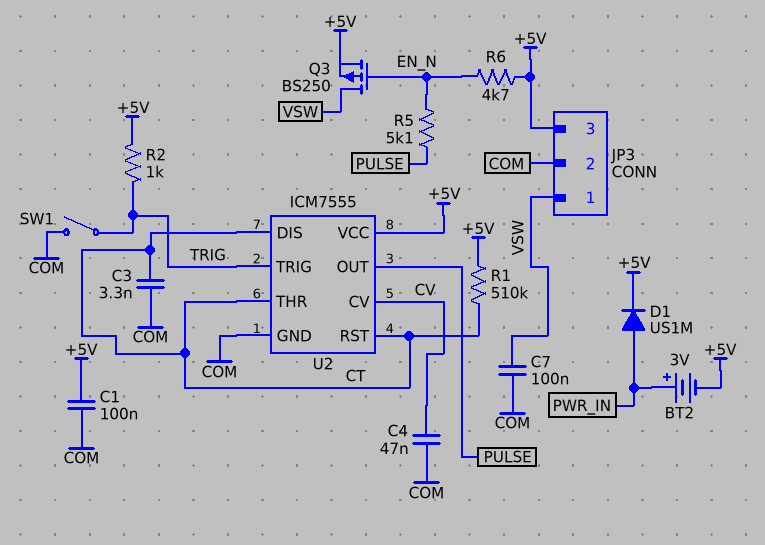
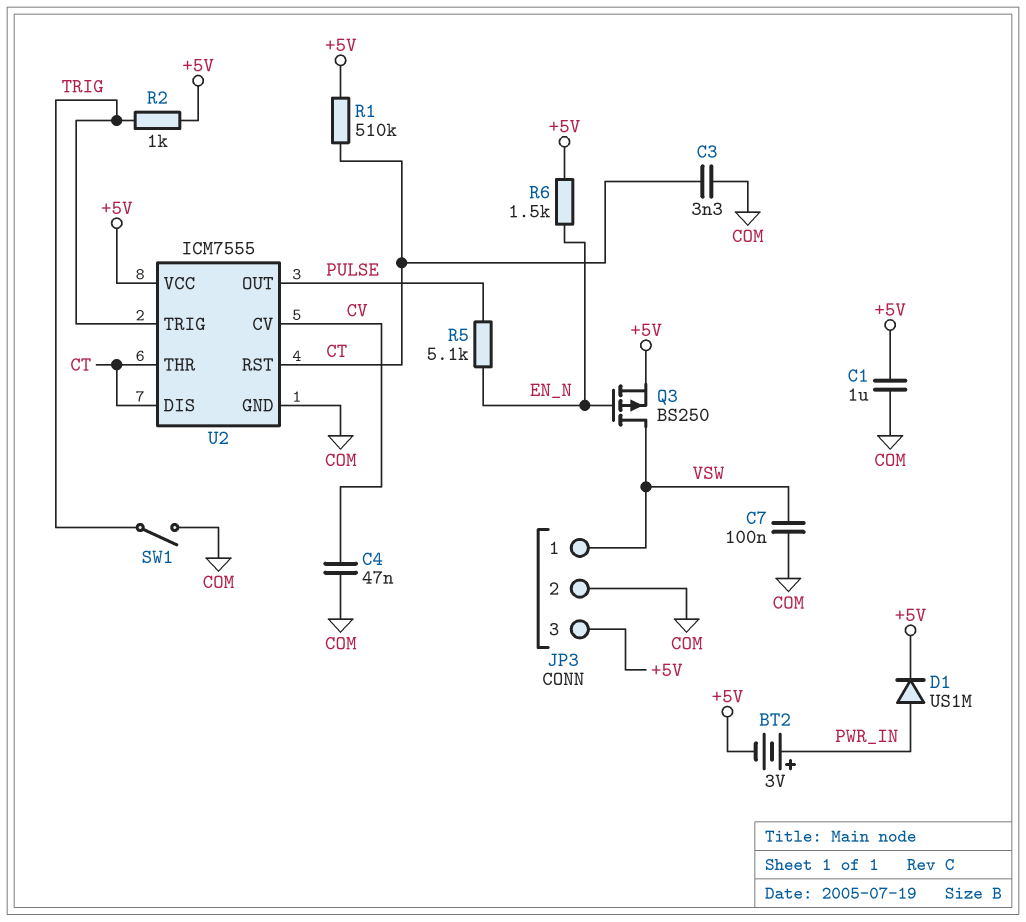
C1: 100nF (+5V, COM) -> 1uF (+5V, COM)
R6: 4.7k (+5V, EN_N) -> 1.5k (+5V, EN_N)

